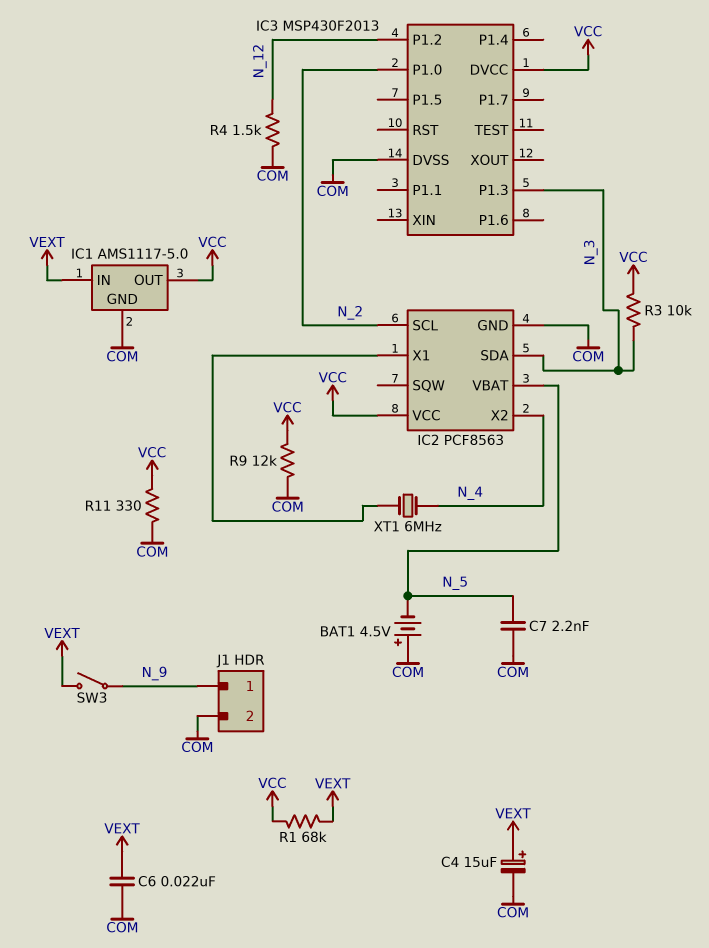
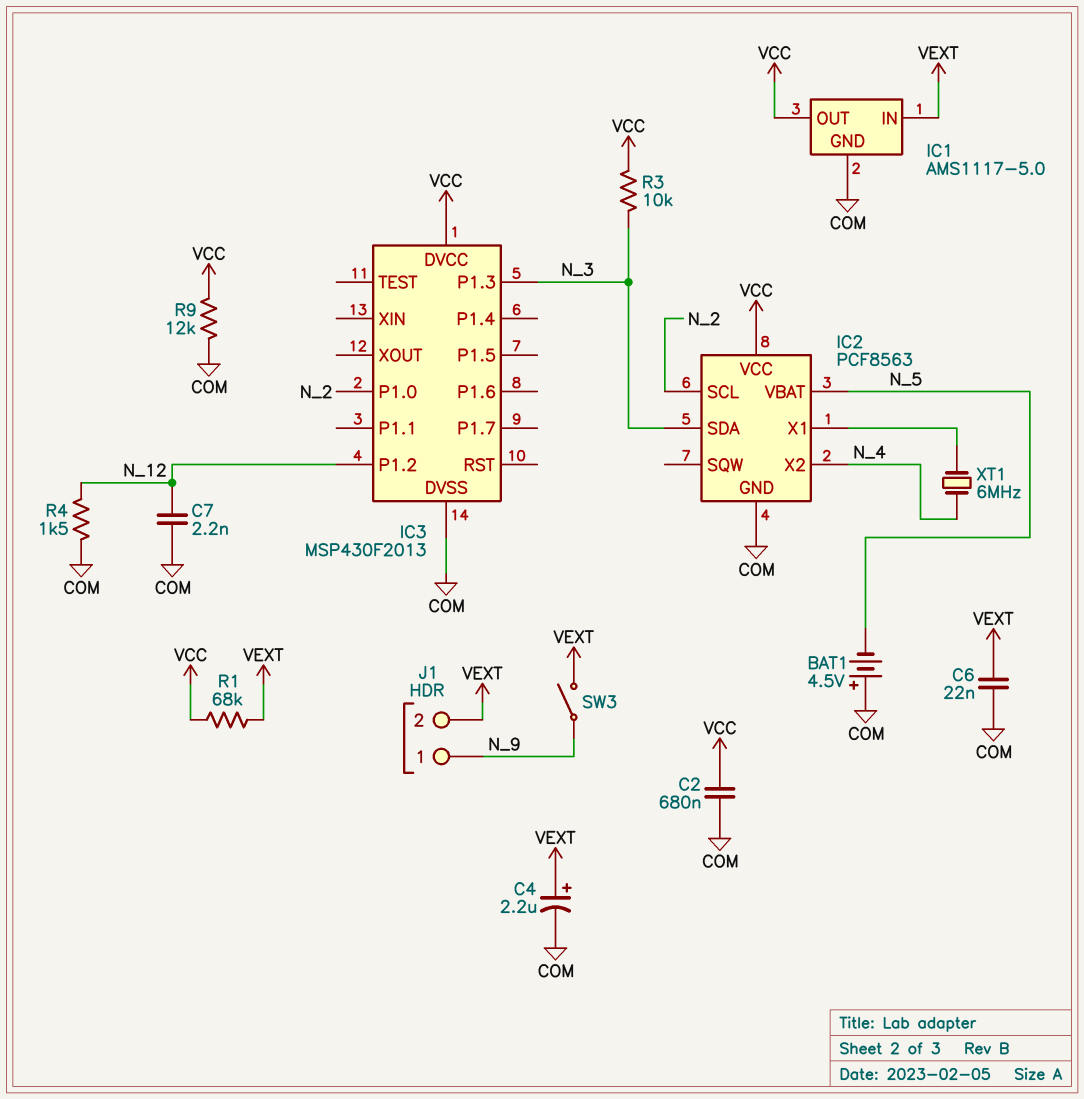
C2: none -> 680nF (COM, VCC)
C4: 15uF (plus VEXT, minus COM) -> 2.2uF (plus VEXT, minus COM)
C7: 2.2nF (COM, N_5) -> 2.2nF (COM, N_12)
J1 pin 2: COM -> VEXT
R11: 330 (COM, VCC) -> none

